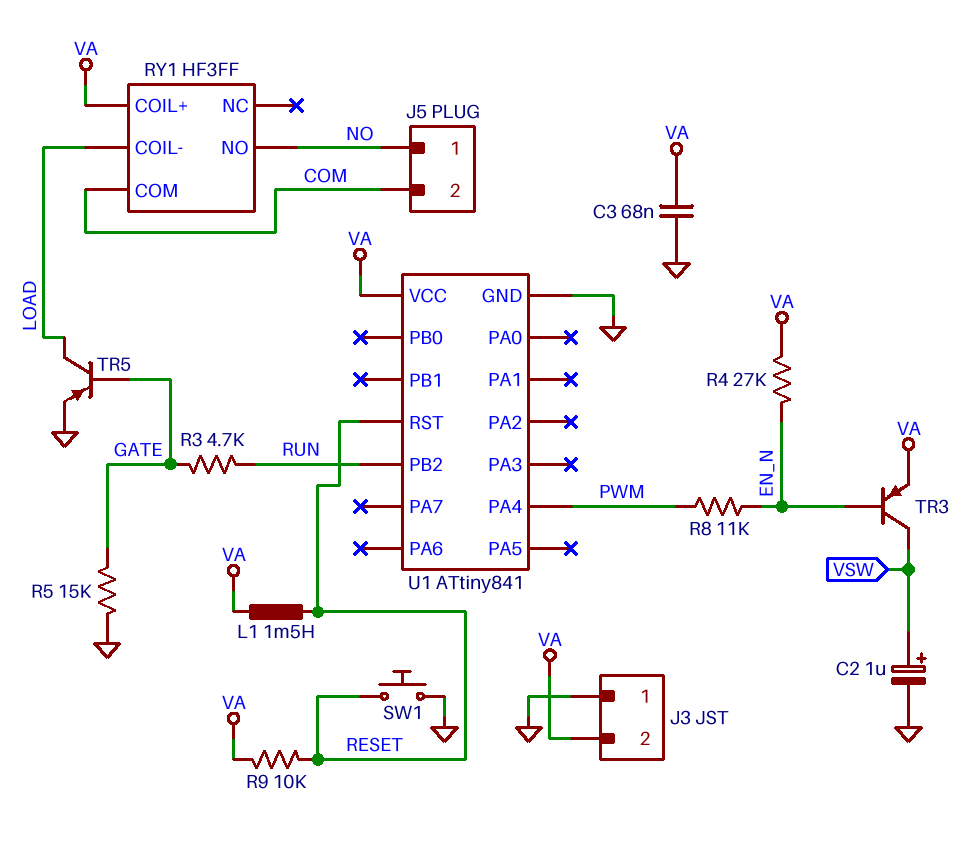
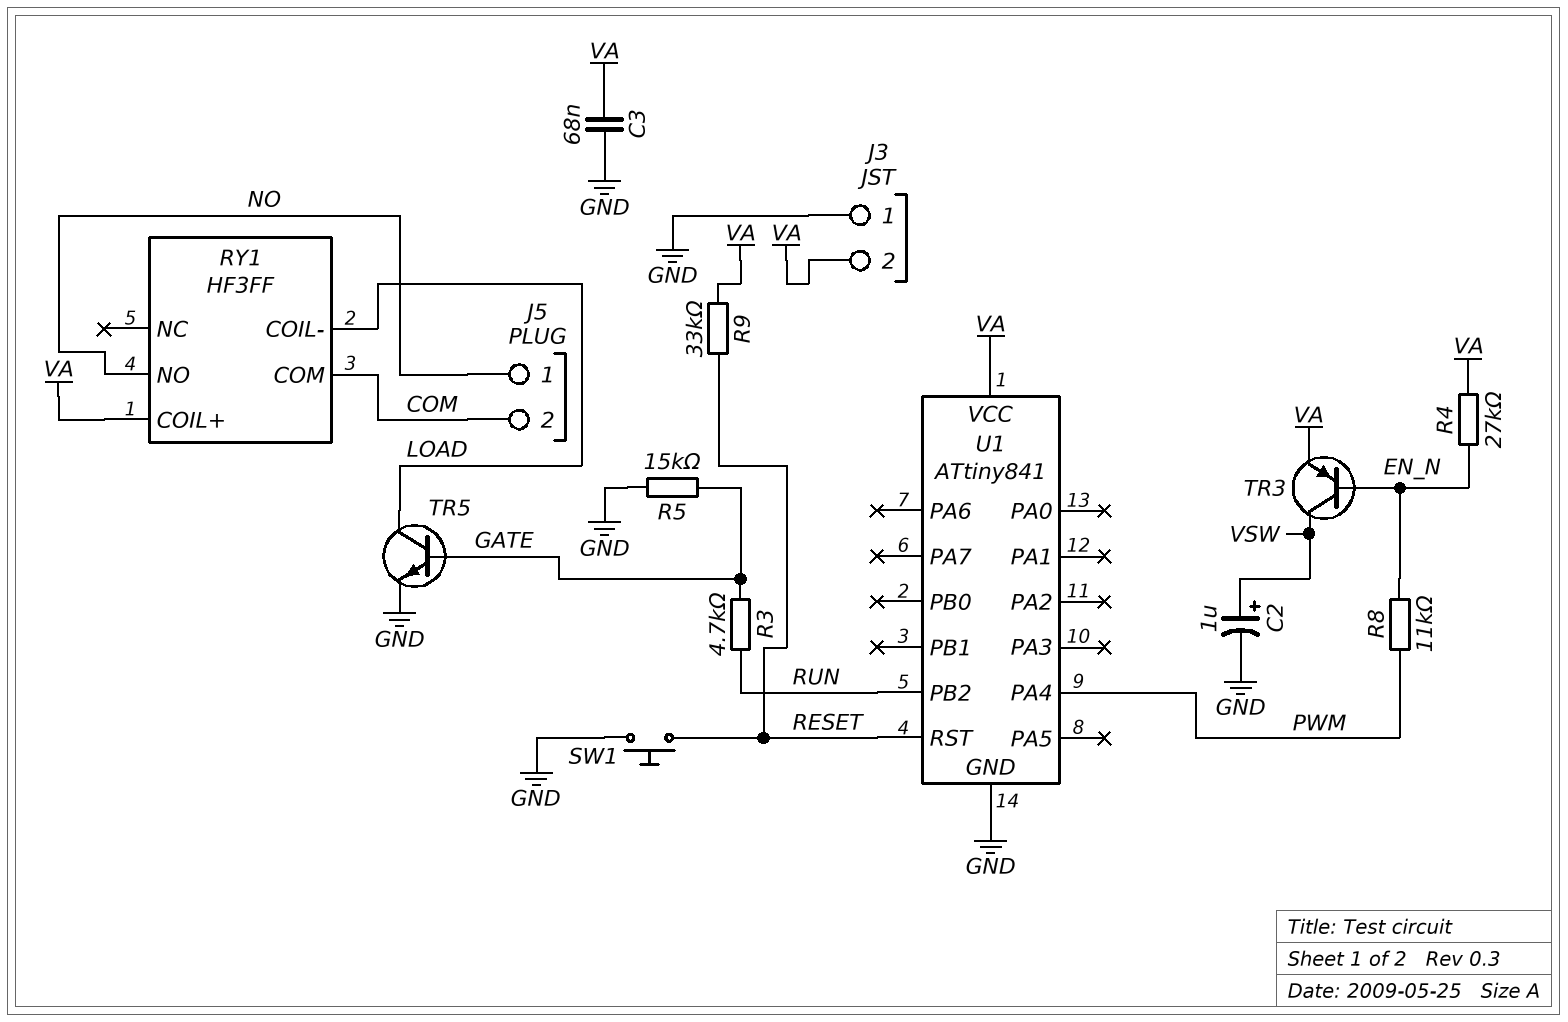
L1: 1.5mH (RESET, VA) -> none
R9: 10k (RESET, VA) -> 33k (RESET, VA)
TR5: PNP (B GATE, C LOAD, E GND) -> NPN (B GATE, C LOAD, E GND)

